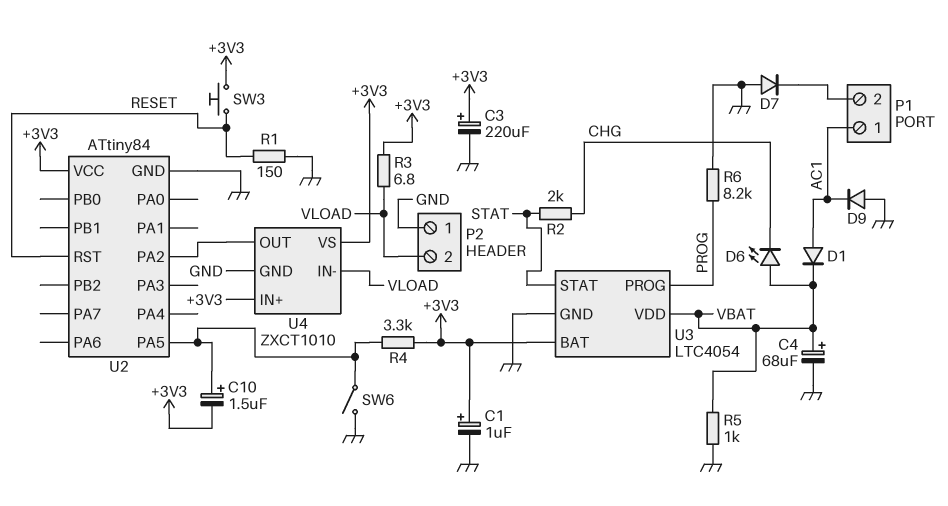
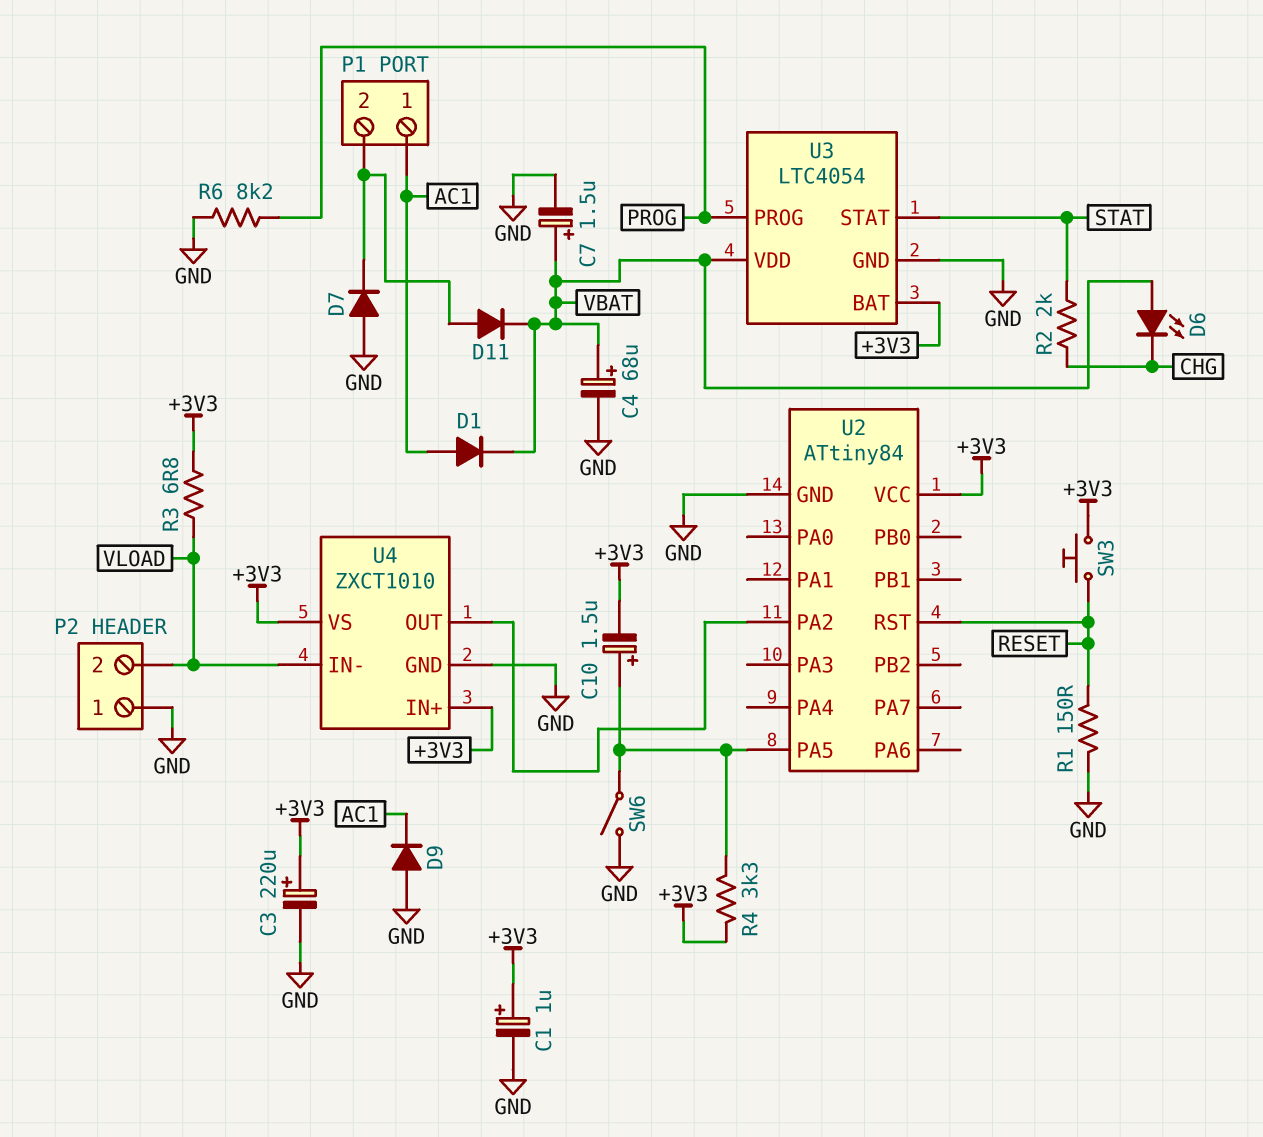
C7: none -> 1.5uF (plus VBAT, minus GND)
D11: none -> diode (A P1/2, K VBAT)
R5: 1k (GND, VBAT) -> none

